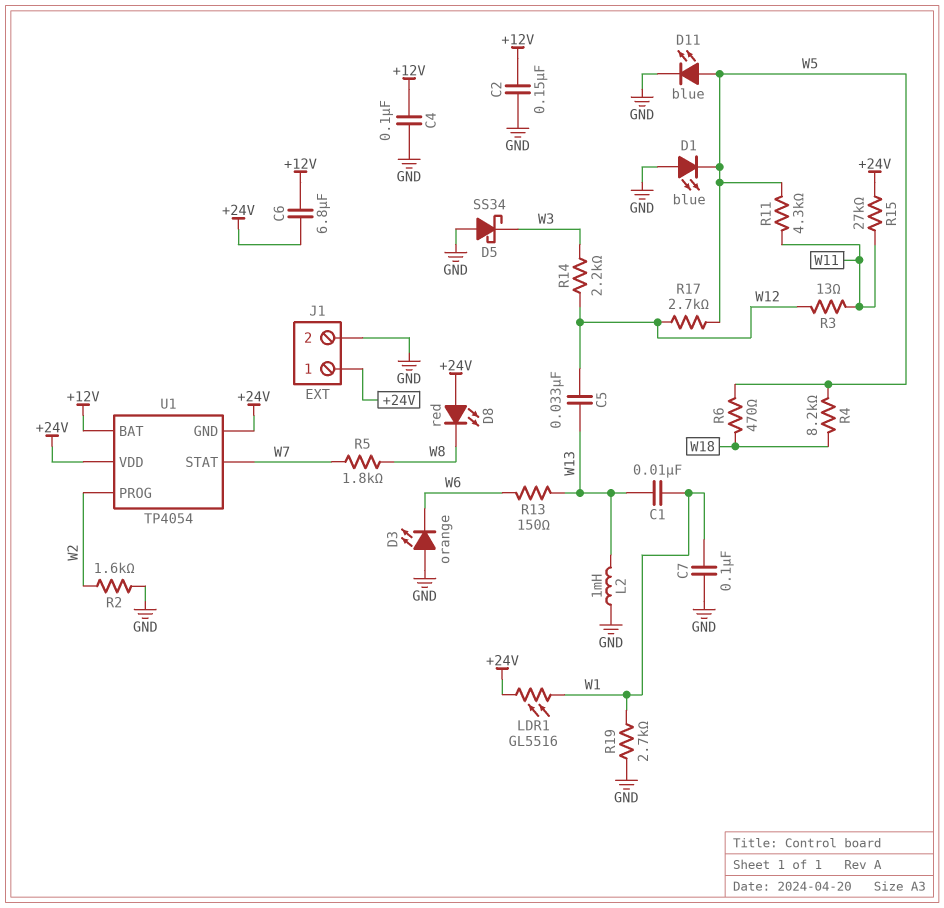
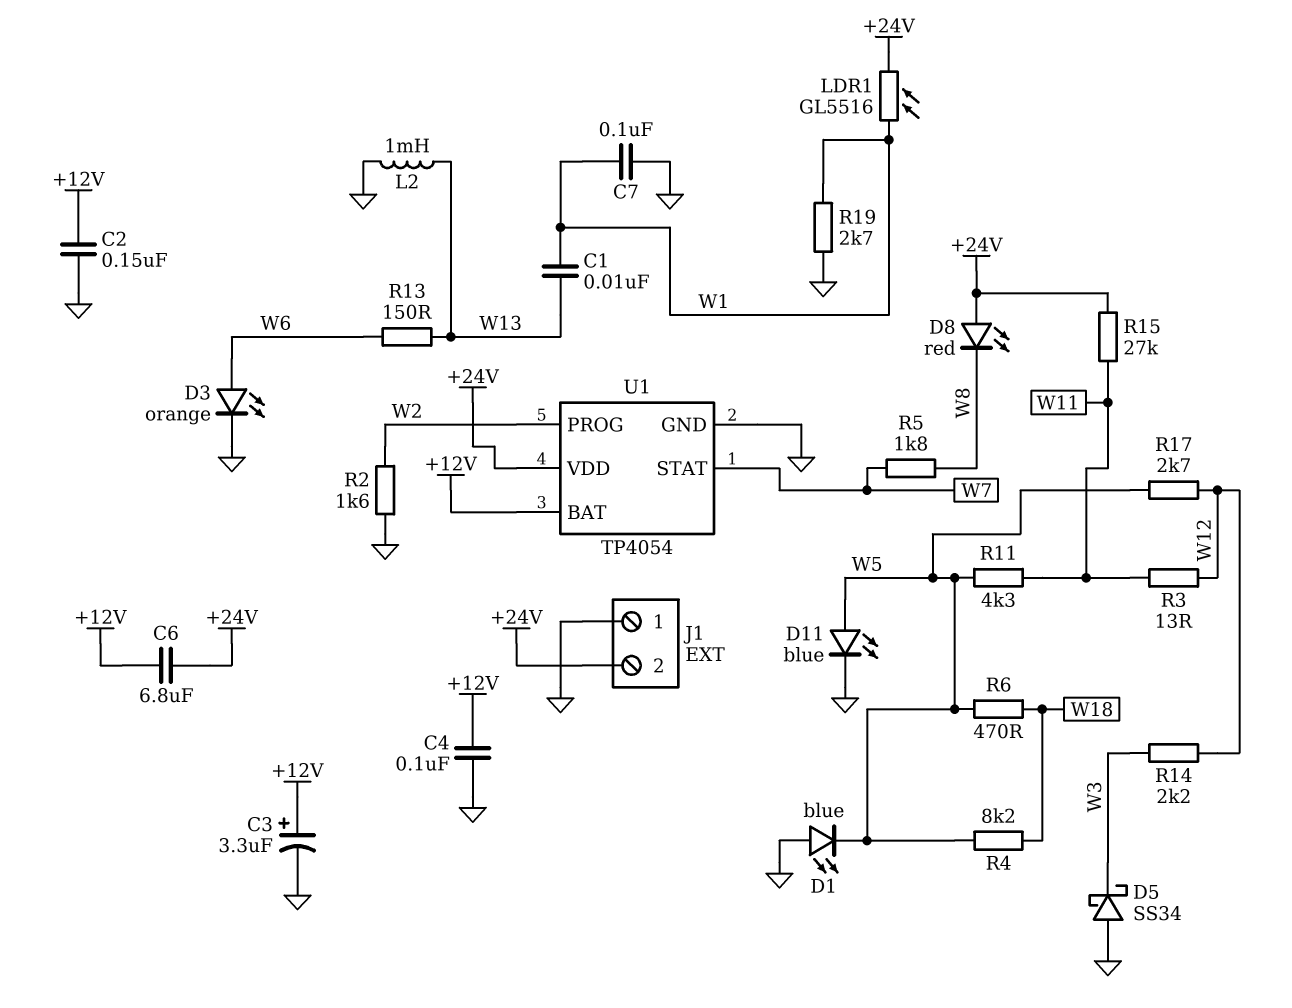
C3: none -> 3.3uF (plus +12V, minus GND)
C5: 33nF (W12, W13) -> none
D3: LED orange (A GND, K W6) -> LED orange (A W6, K GND)
J1 pin 1: +24V -> GND
J1 pin 2: GND -> +24V
U1 pin GND: +24V -> GND

